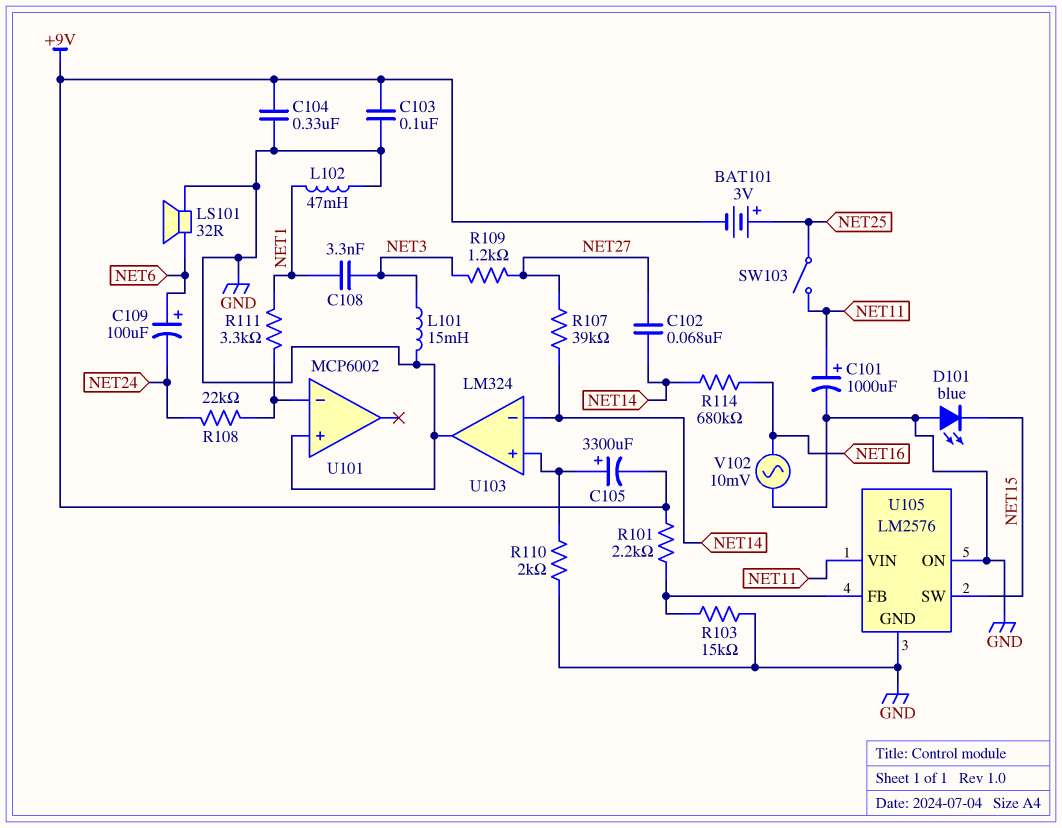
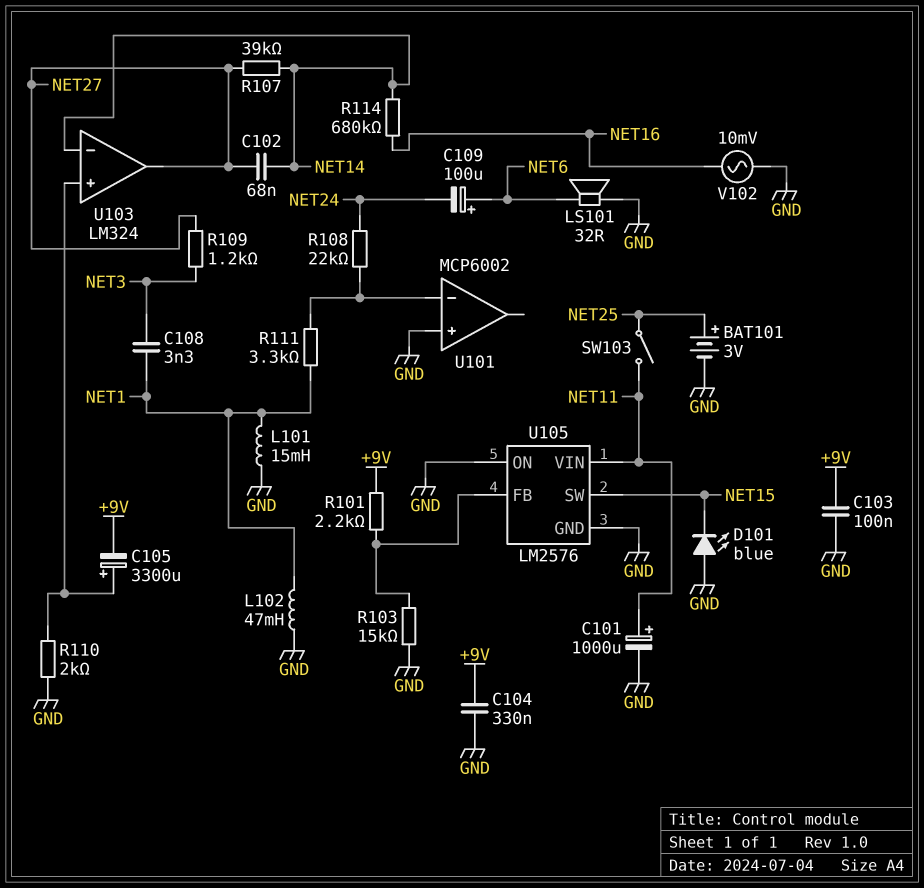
BAT101: 3V (plus NET25, minus +9V) -> 3V (plus NET25, minus GND)
L101: 15mH (GND, NET3) -> 15mH (GND, NET1)
U103 pin out: GND -> NET27

